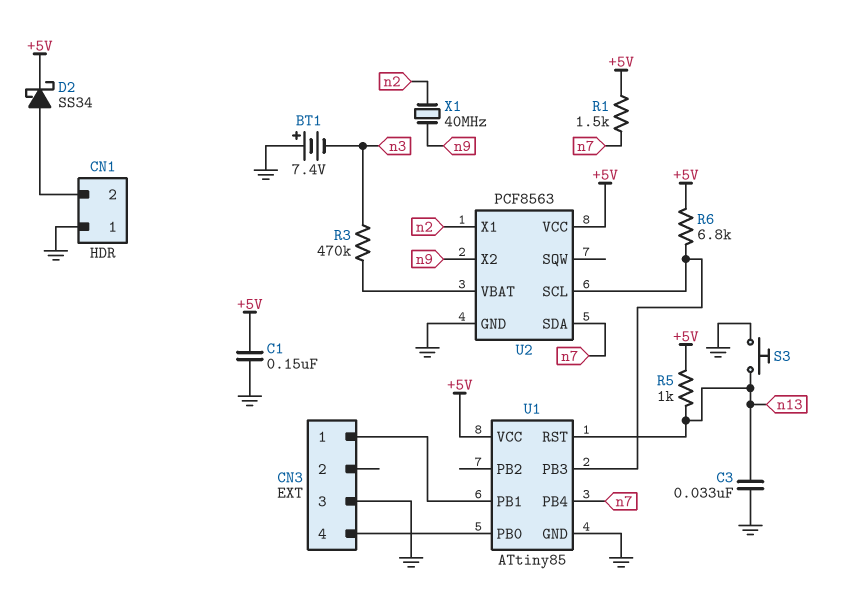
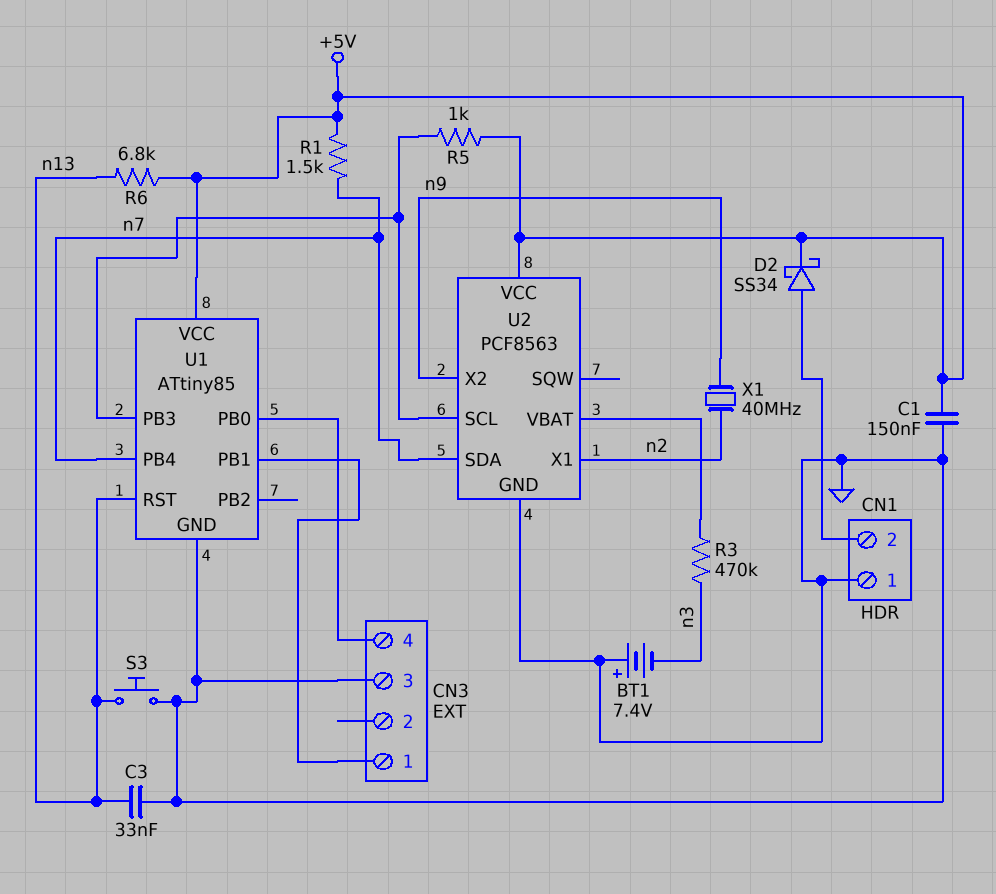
R5: 1k (+5V, n13) -> 1k (+5V, U1/PB3)
R6: 6.8k (+5V, U1/PB3) -> 6.8k (+5V, n13)

